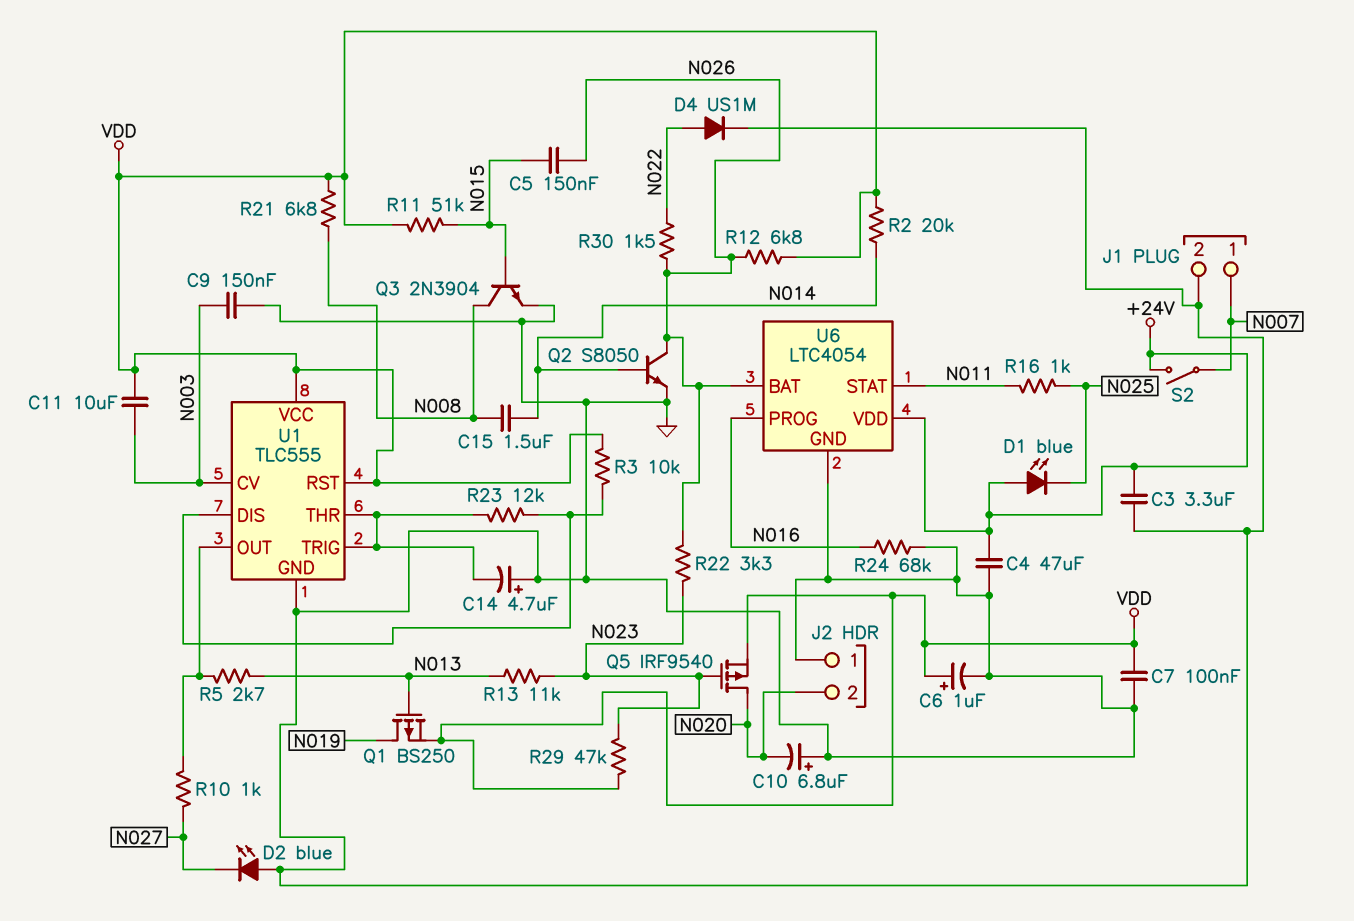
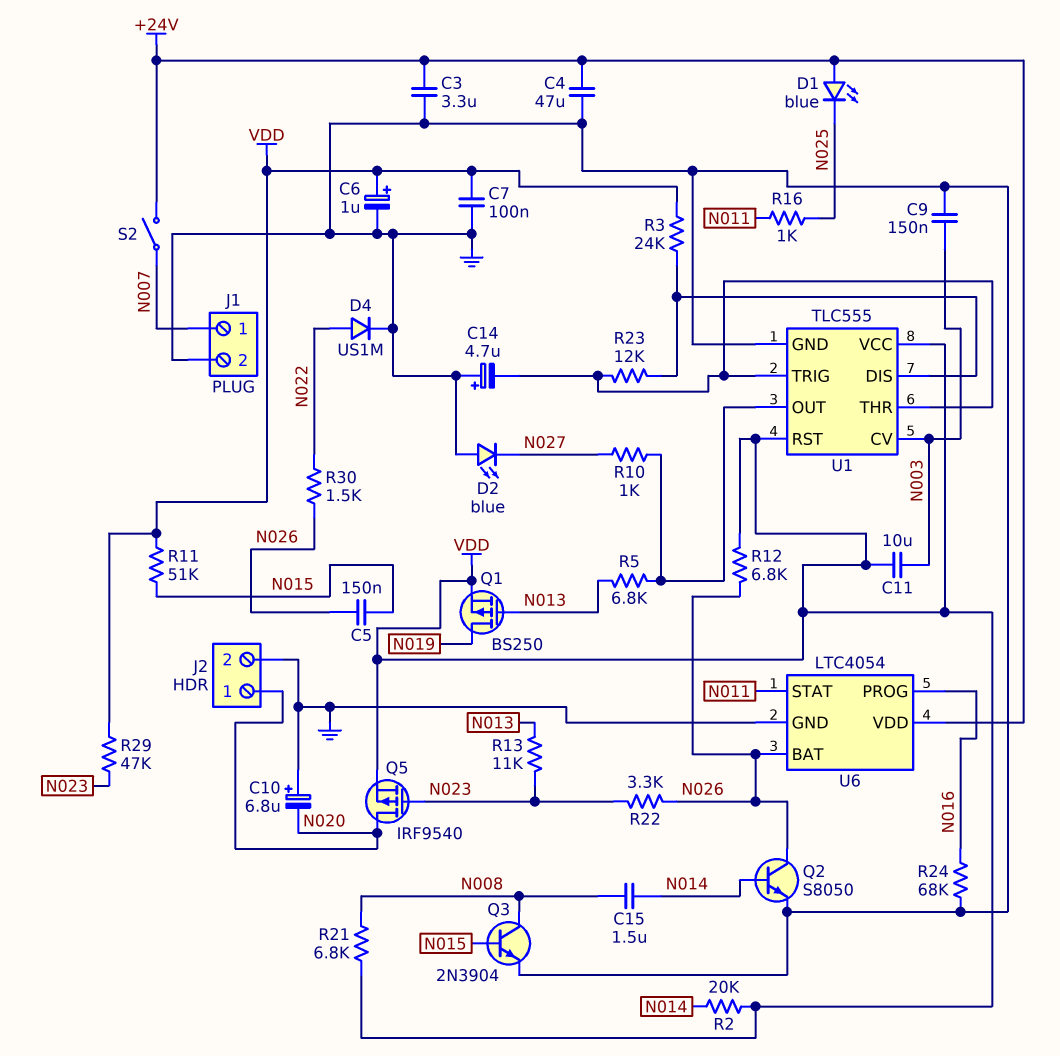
J2 pin 1: GND -> N020
J2 pin 2: N020 -> GND
R3: 10k (U1/DIS, VDD) -> 24k (U1/DIS, VDD)
R5: 2.7k (N013, U1/OUT) -> 6.8k (N013, U1/OUT)

